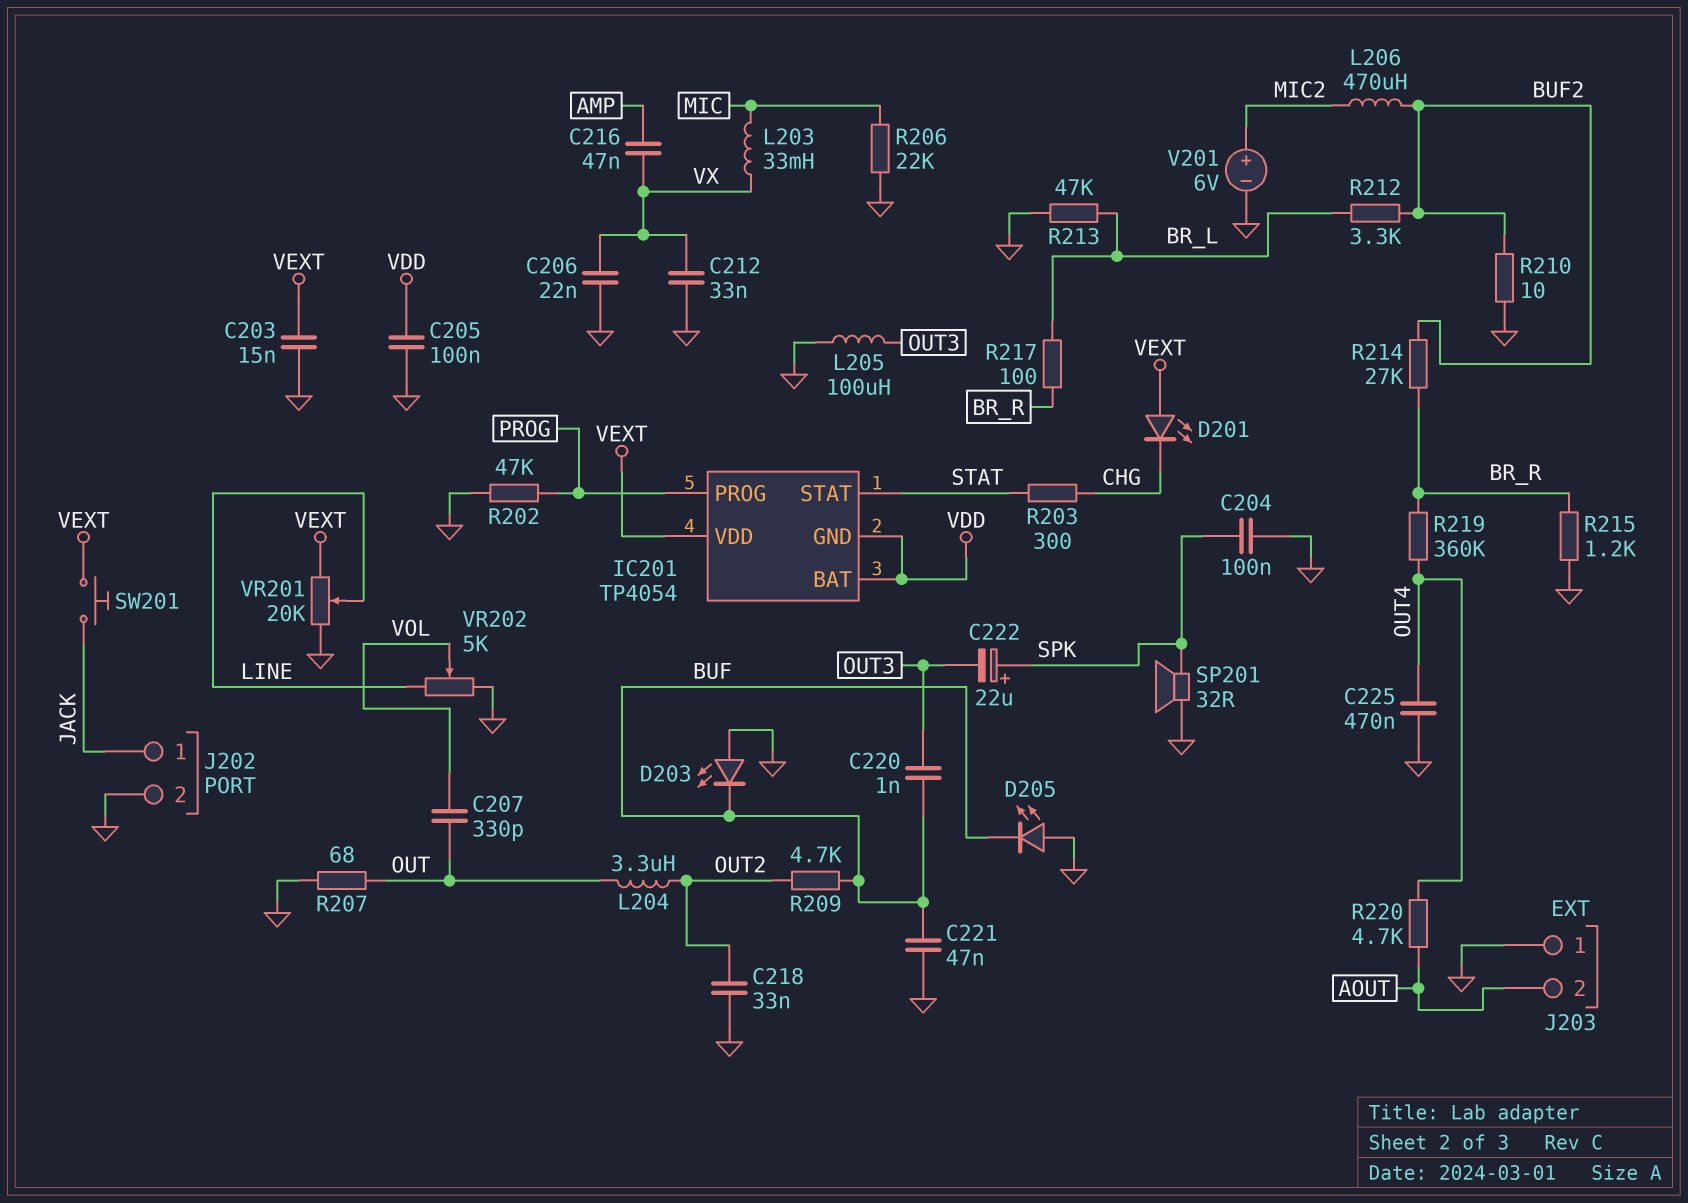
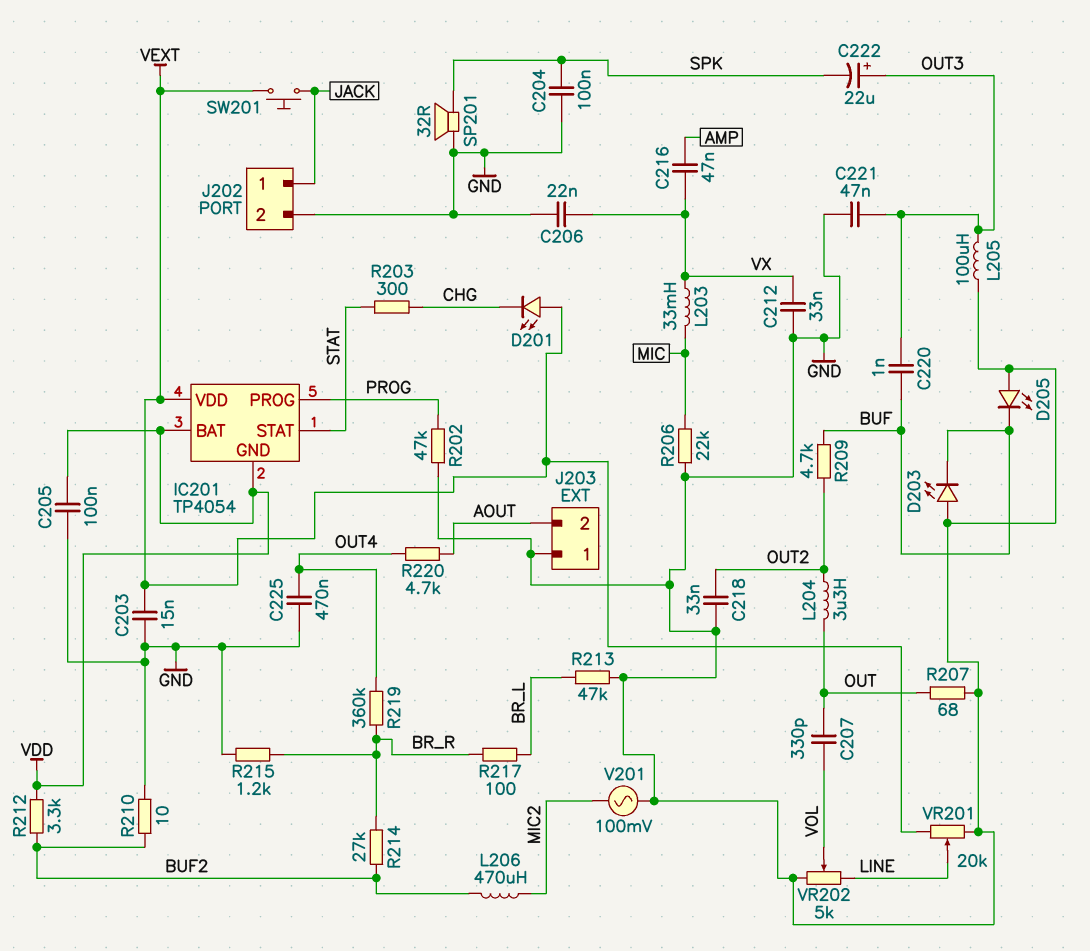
C221: 47nF (BUF, GND) -> 47nF (GND, OUT3)
C222: 22uF (plus SPK, minus OUT3) -> 22uF (plus OUT3, minus SPK)
R212: 3.3k (BR_L, BUF2) -> 3.3k (BUF2, VDD)
V201: 6V (plus MIC2, minus GND) -> AC 100mV (GND, MIC2)

